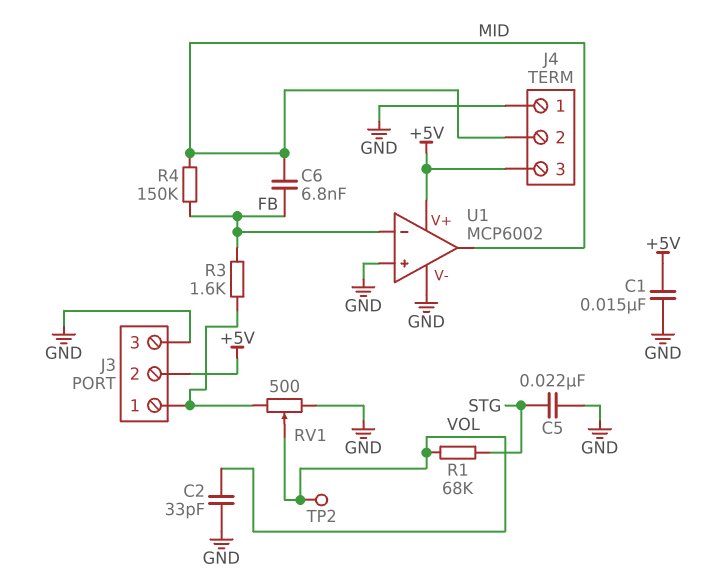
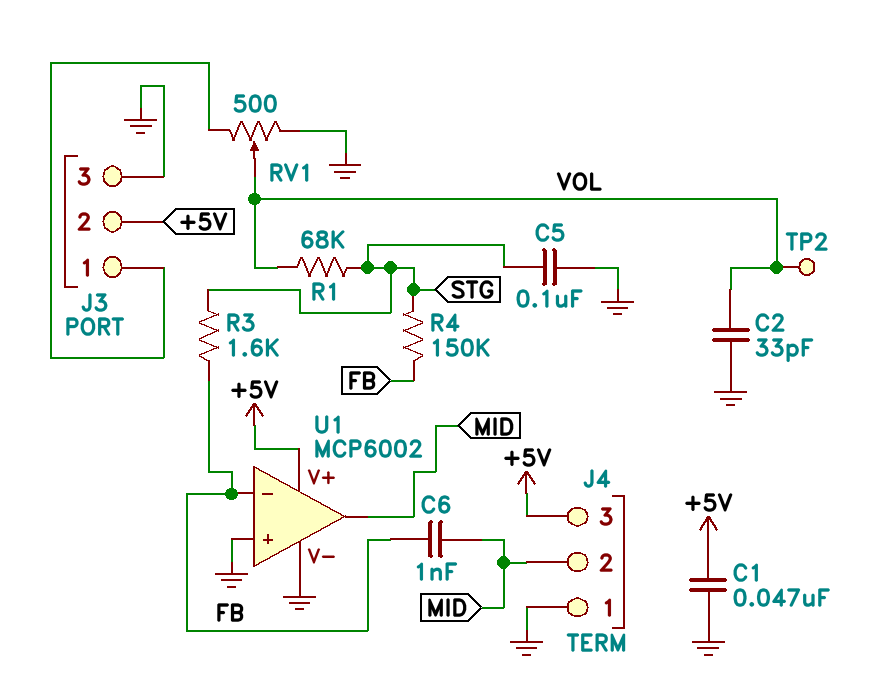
C1: 15nF (+5V, GND) -> 47nF (+5V, GND)
C5: 22nF (GND, STG) -> 100nF (GND, STG)
C6: 6.8nF (FB, MID) -> 1nF (FB, MID)
R3: 1.6k (FB, J3/1) -> 1.6k (FB, STG)
R4: 150k (FB, MID) -> 150k (FB, STG)

